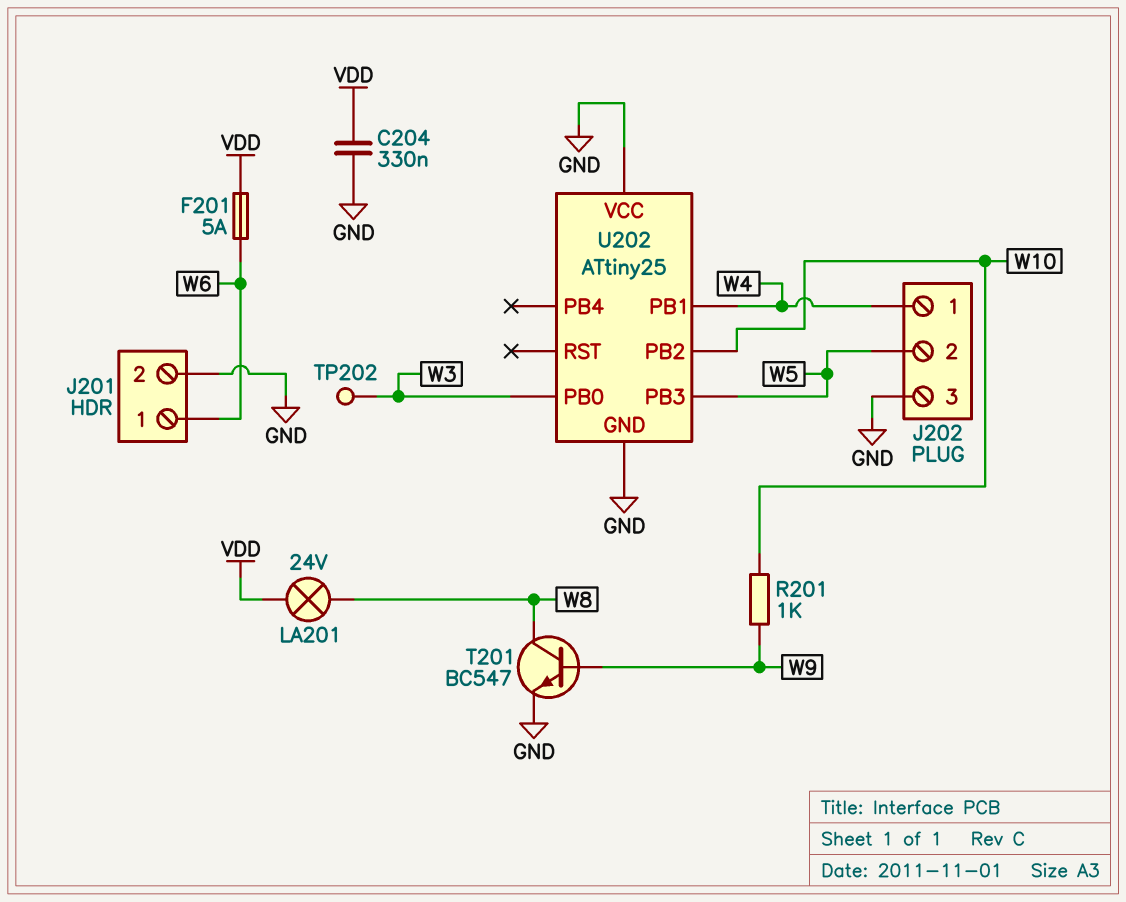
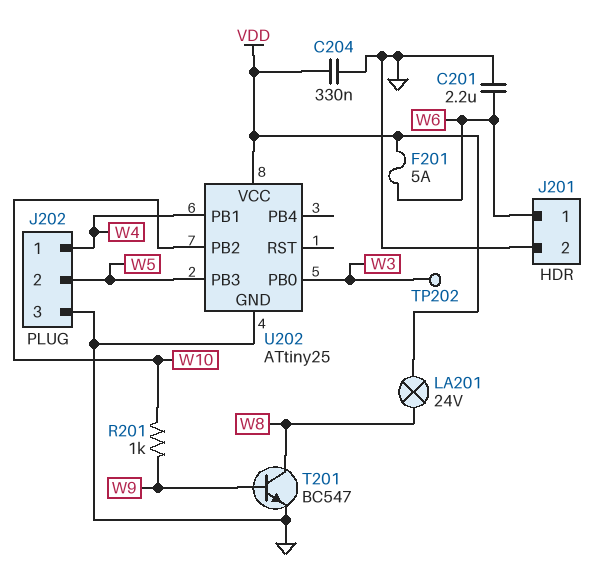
C201: none -> 2.2uF (GND, W6)
U202 pin VCC: GND -> VDD

